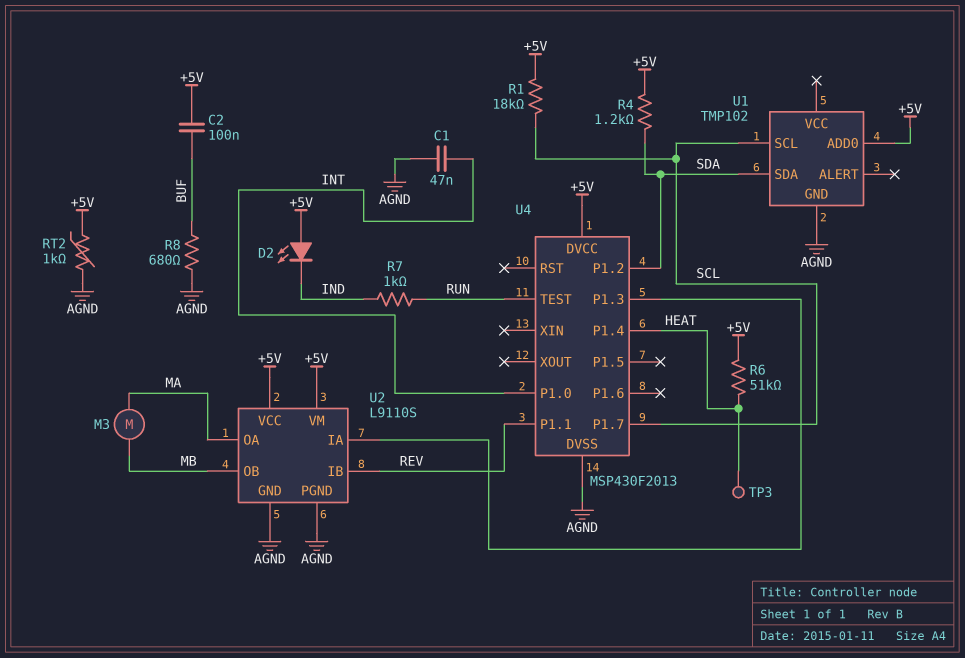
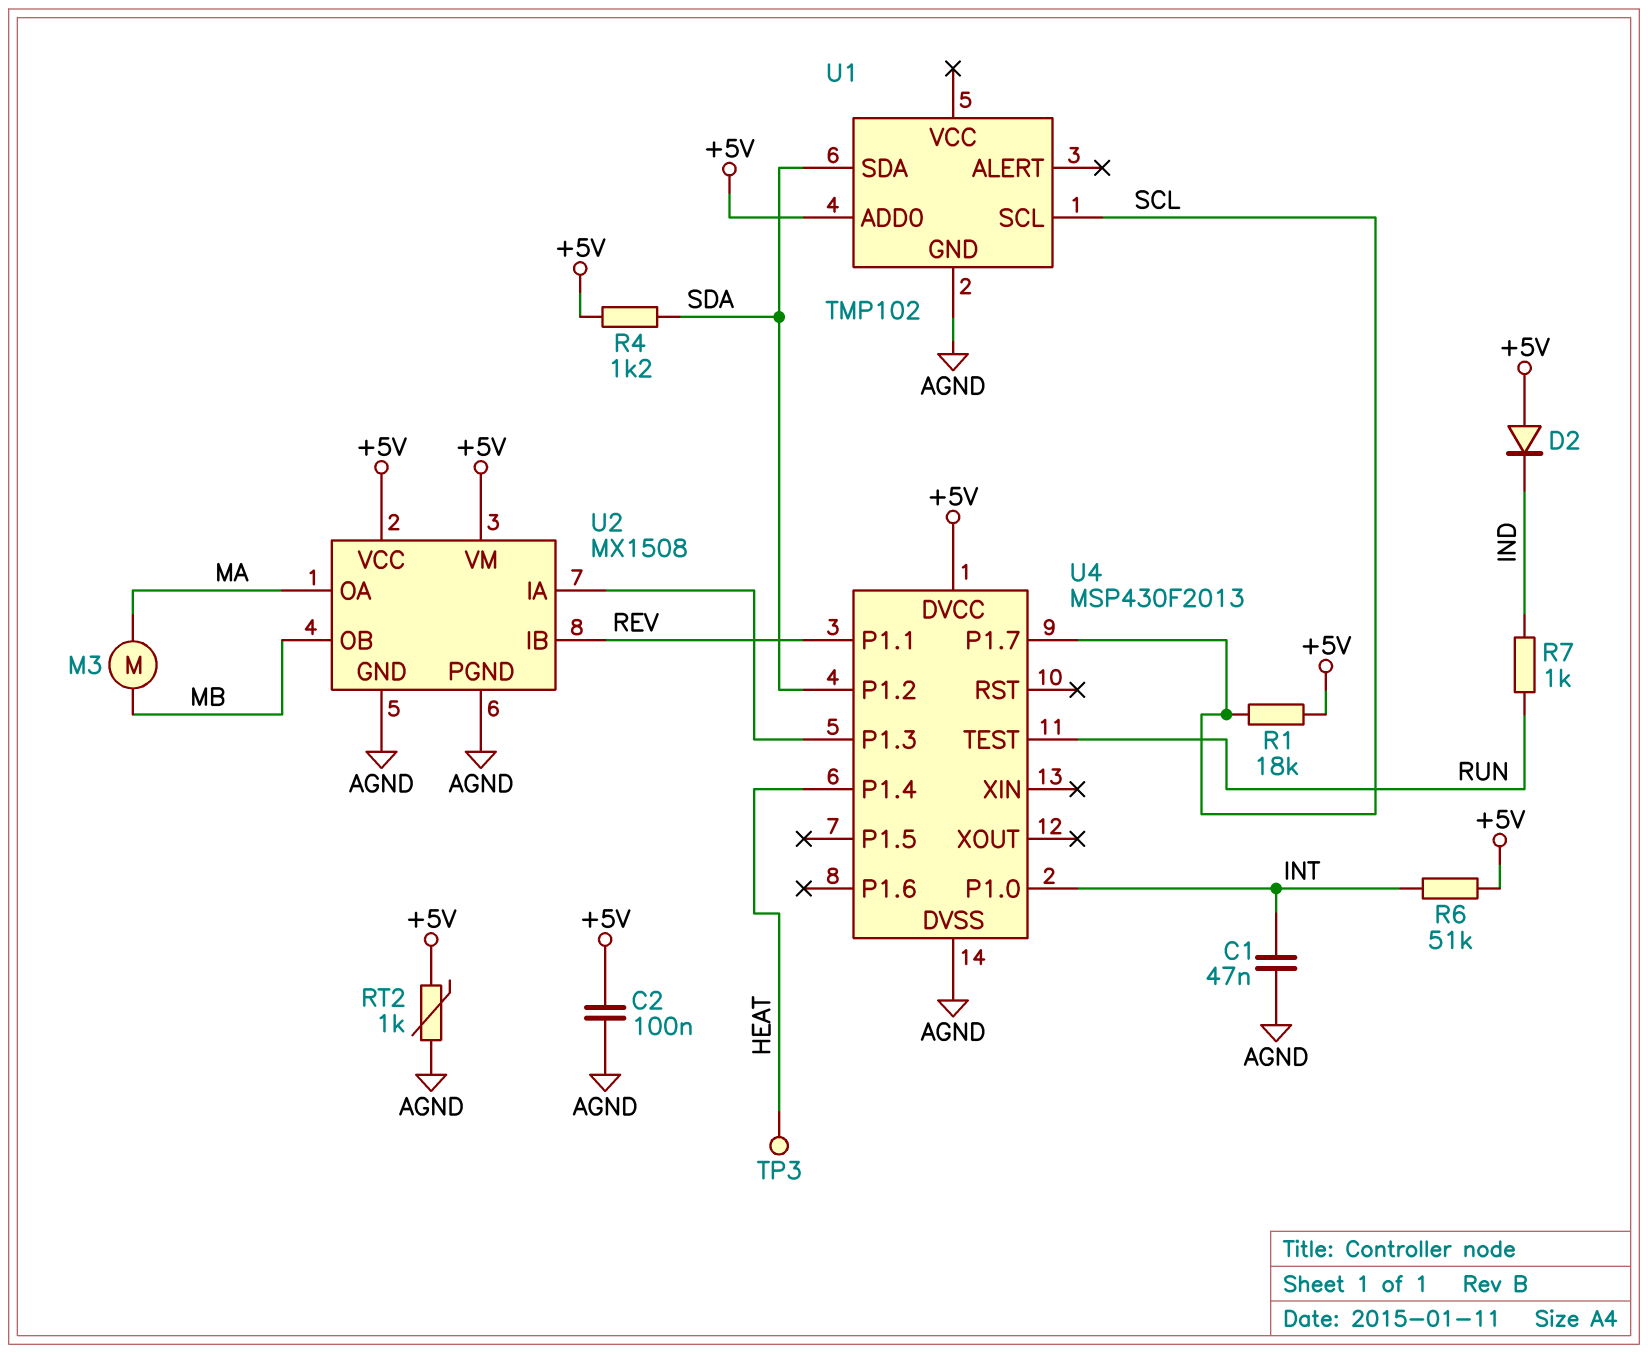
C2: 100nF (+5V, BUF) -> 100nF (+5V, AGND)
D2: LED (A +5V, K IND) -> diode (A +5V, K IND)
R6: 51k (+5V, HEAT) -> 51k (+5V, INT)
R8: 680 (AGND, BUF) -> none
U2: L9110S -> MX1508

